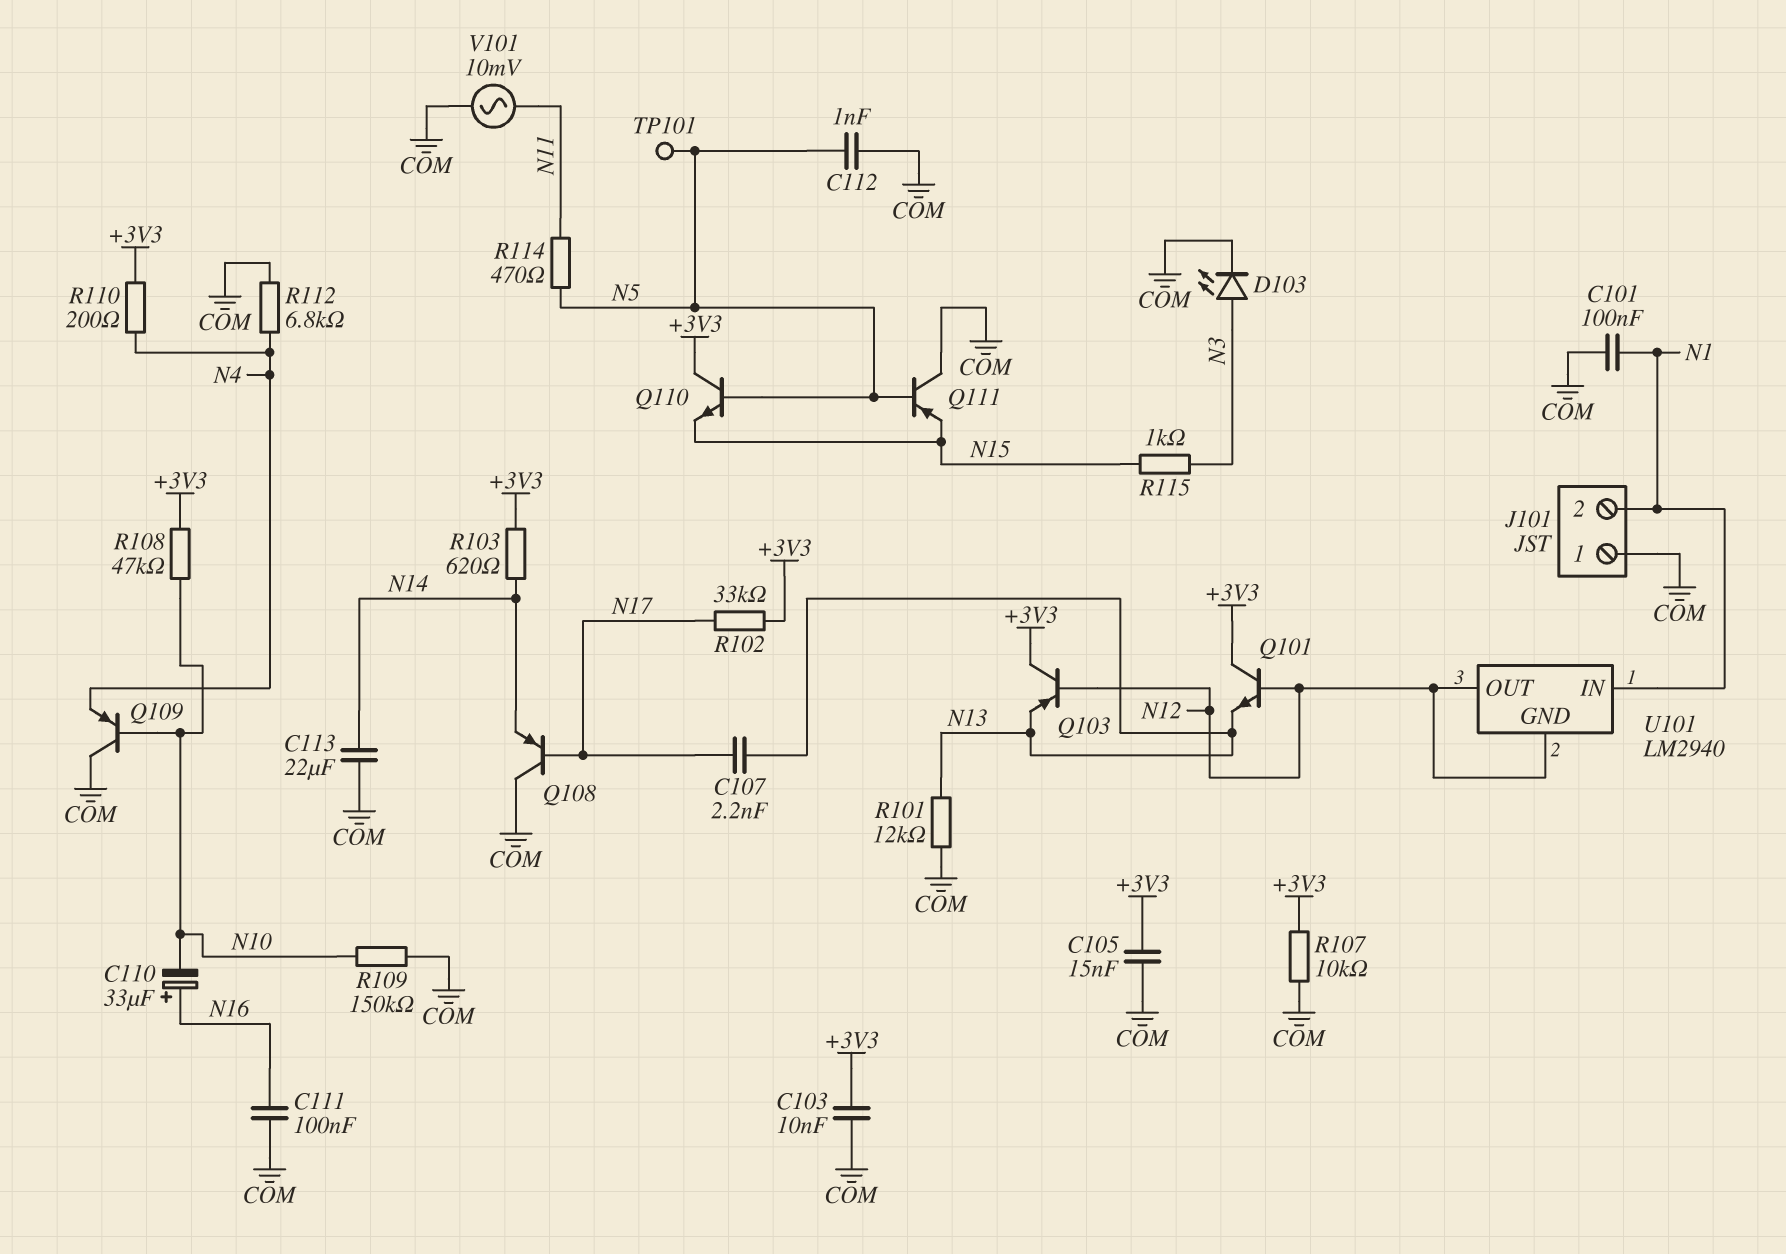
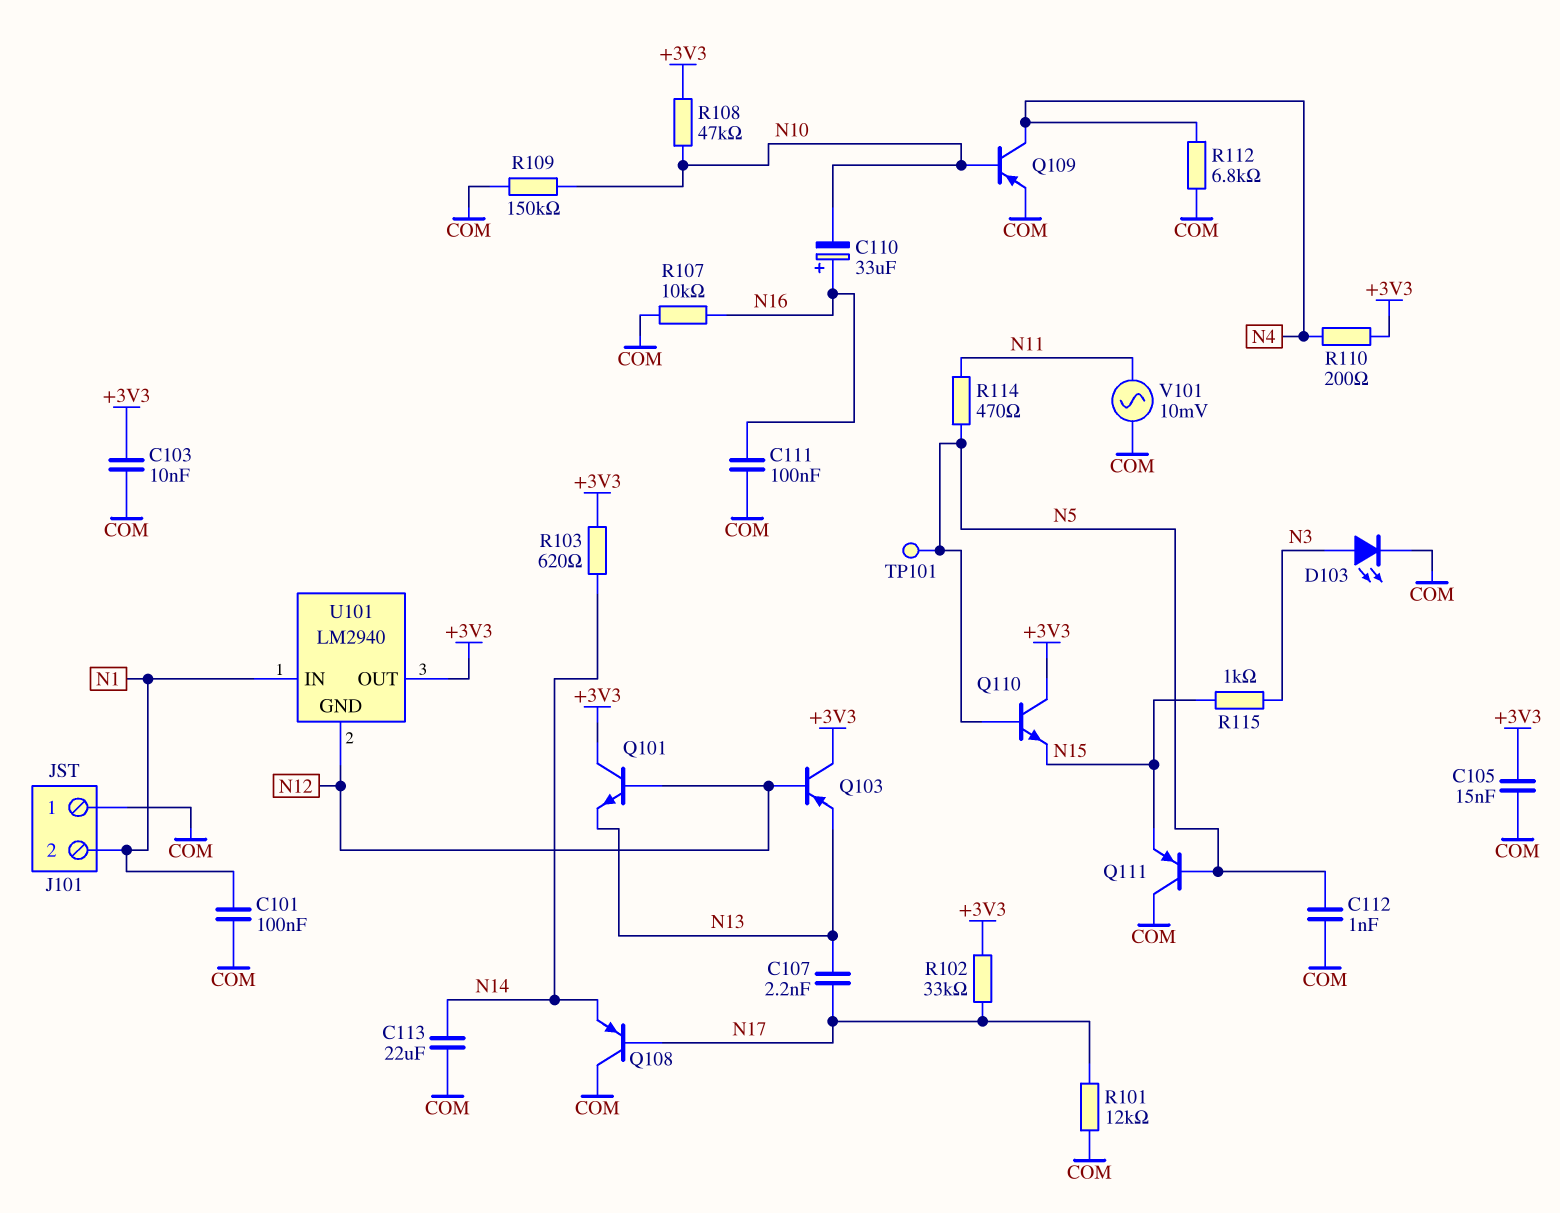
Q109: PNP (B N10, C COM, E N4) -> PNP (B N10, C N4, E COM)
R101: 12k (COM, N13) -> 12k (COM, N17)
R107: 10k (+3V3, COM) -> 10k (COM, N16)
U101 pin OUT: N12 -> +3V3

